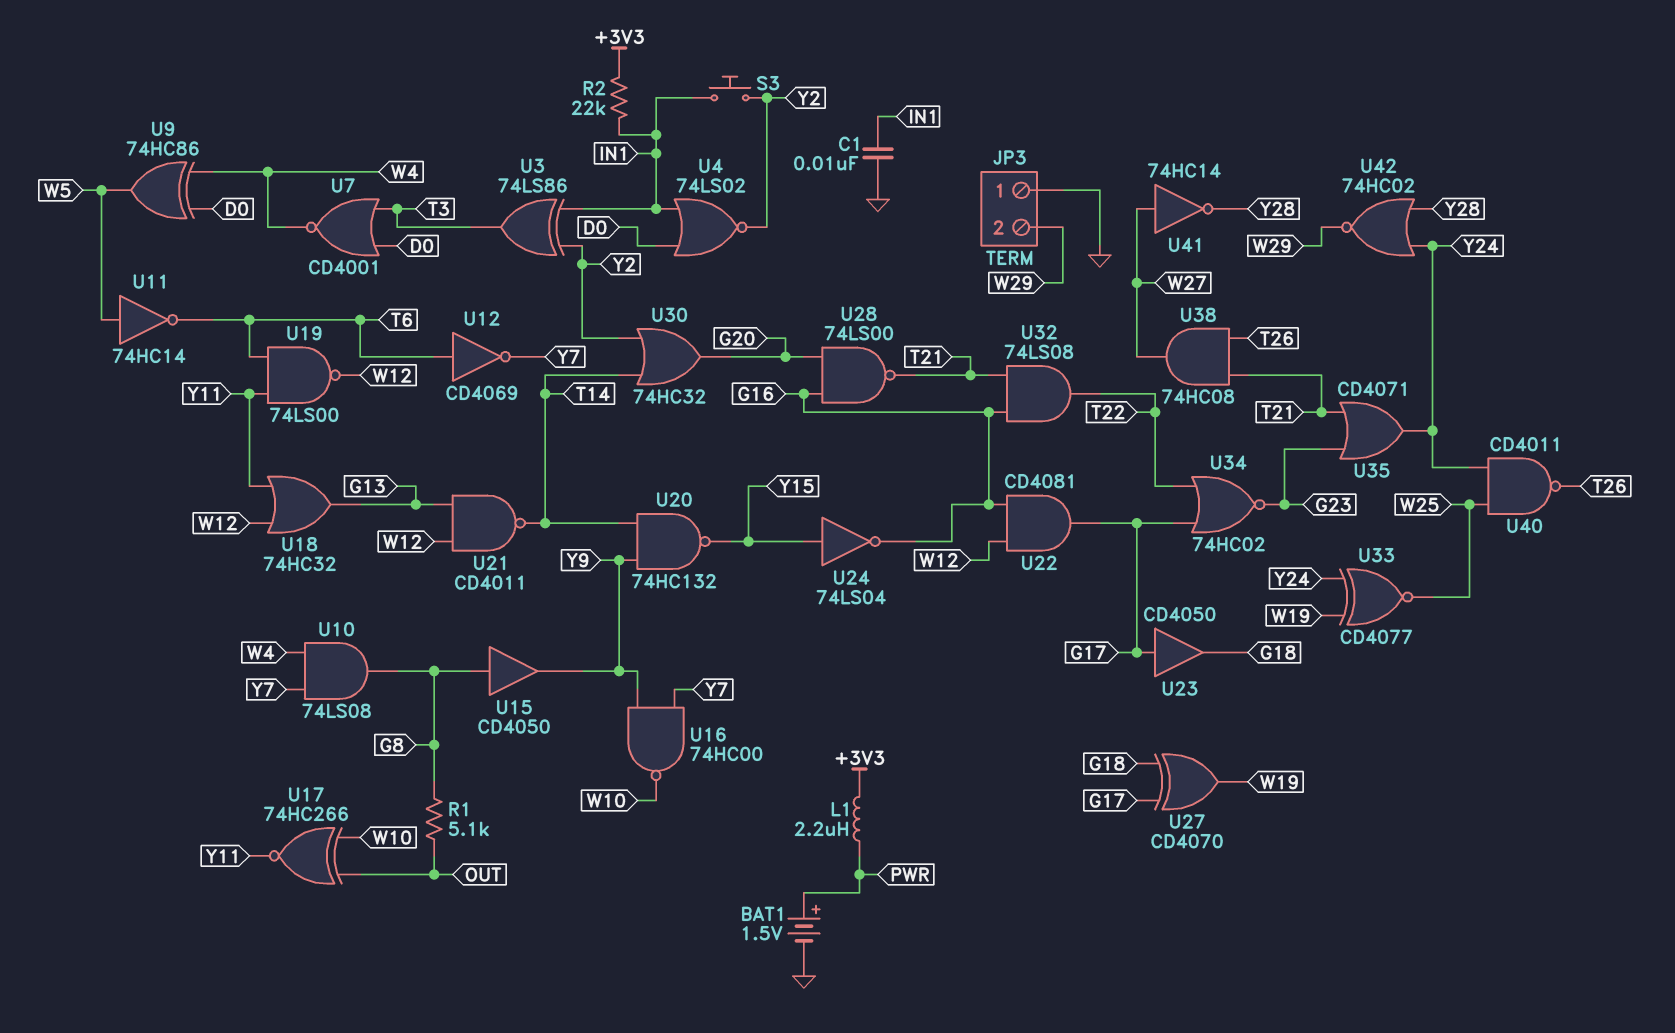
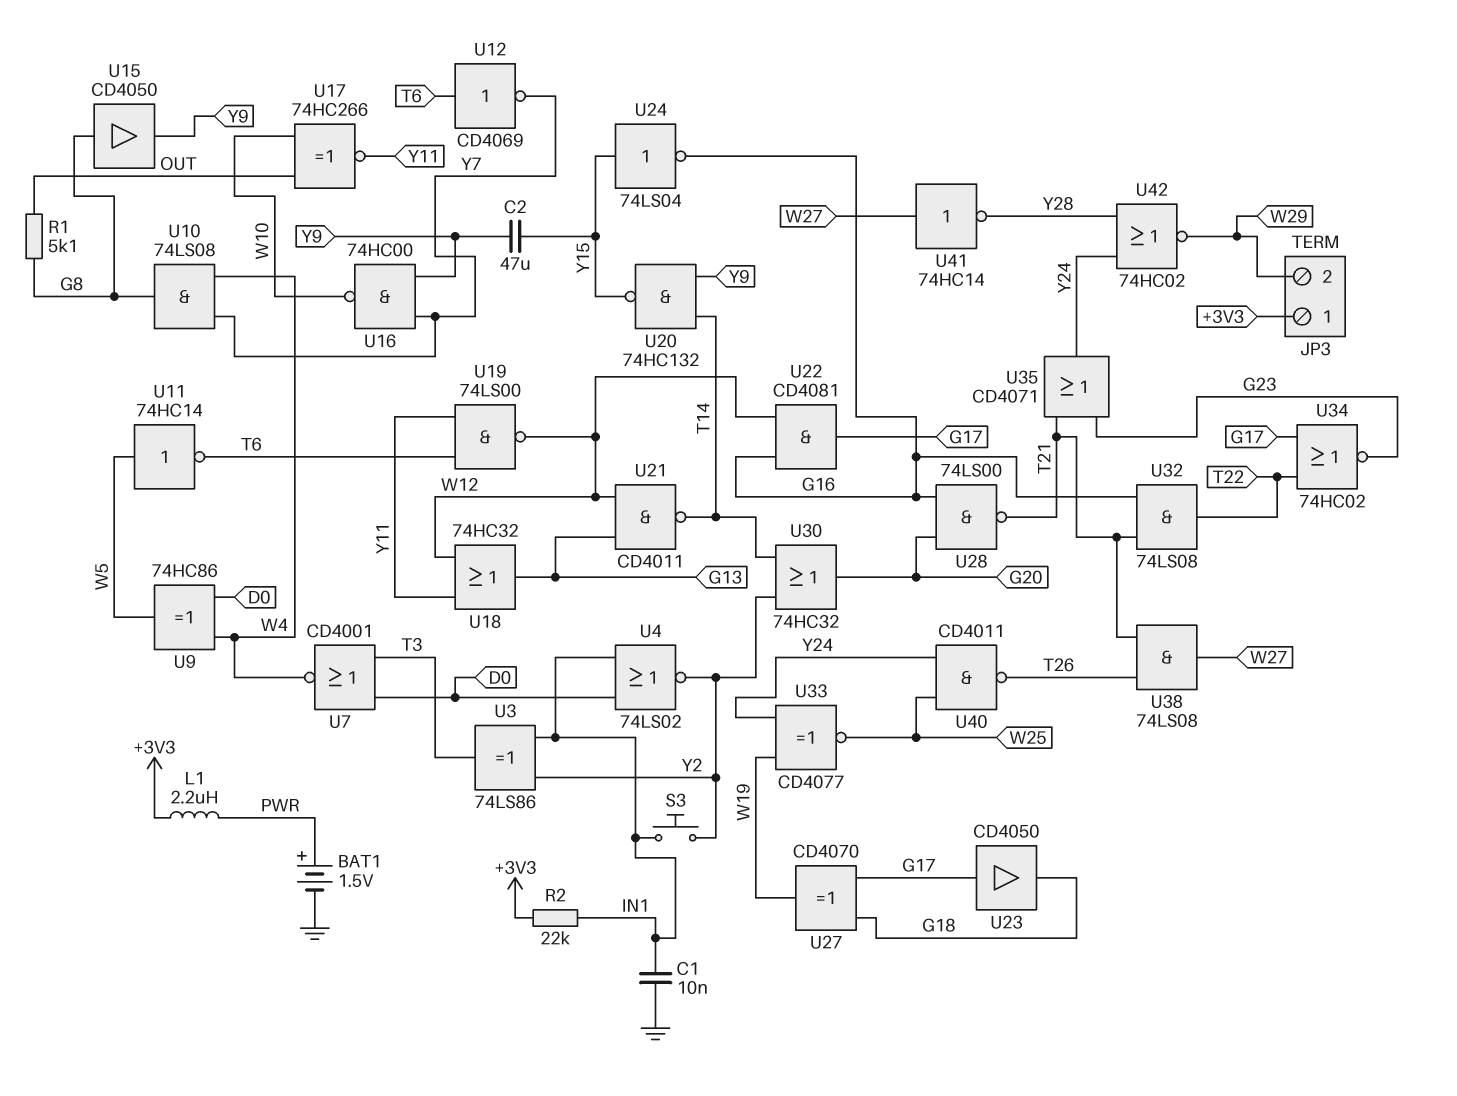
C2: none -> 47uF (Y9, Y15)
JP3 pin 1: GND -> +3V3
U38: AND 74HC08 (in T21, in T26, out W27) -> AND 74LS08 (in T21, in T26, out W27)

